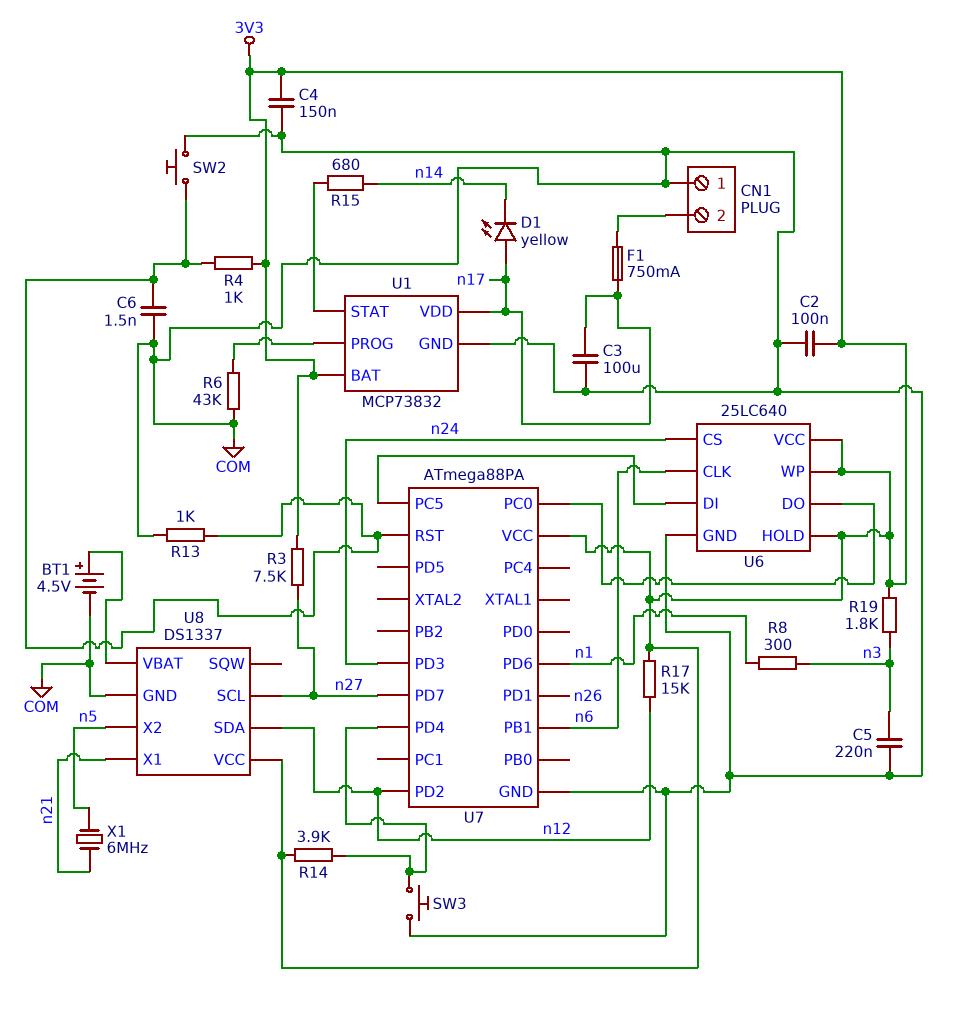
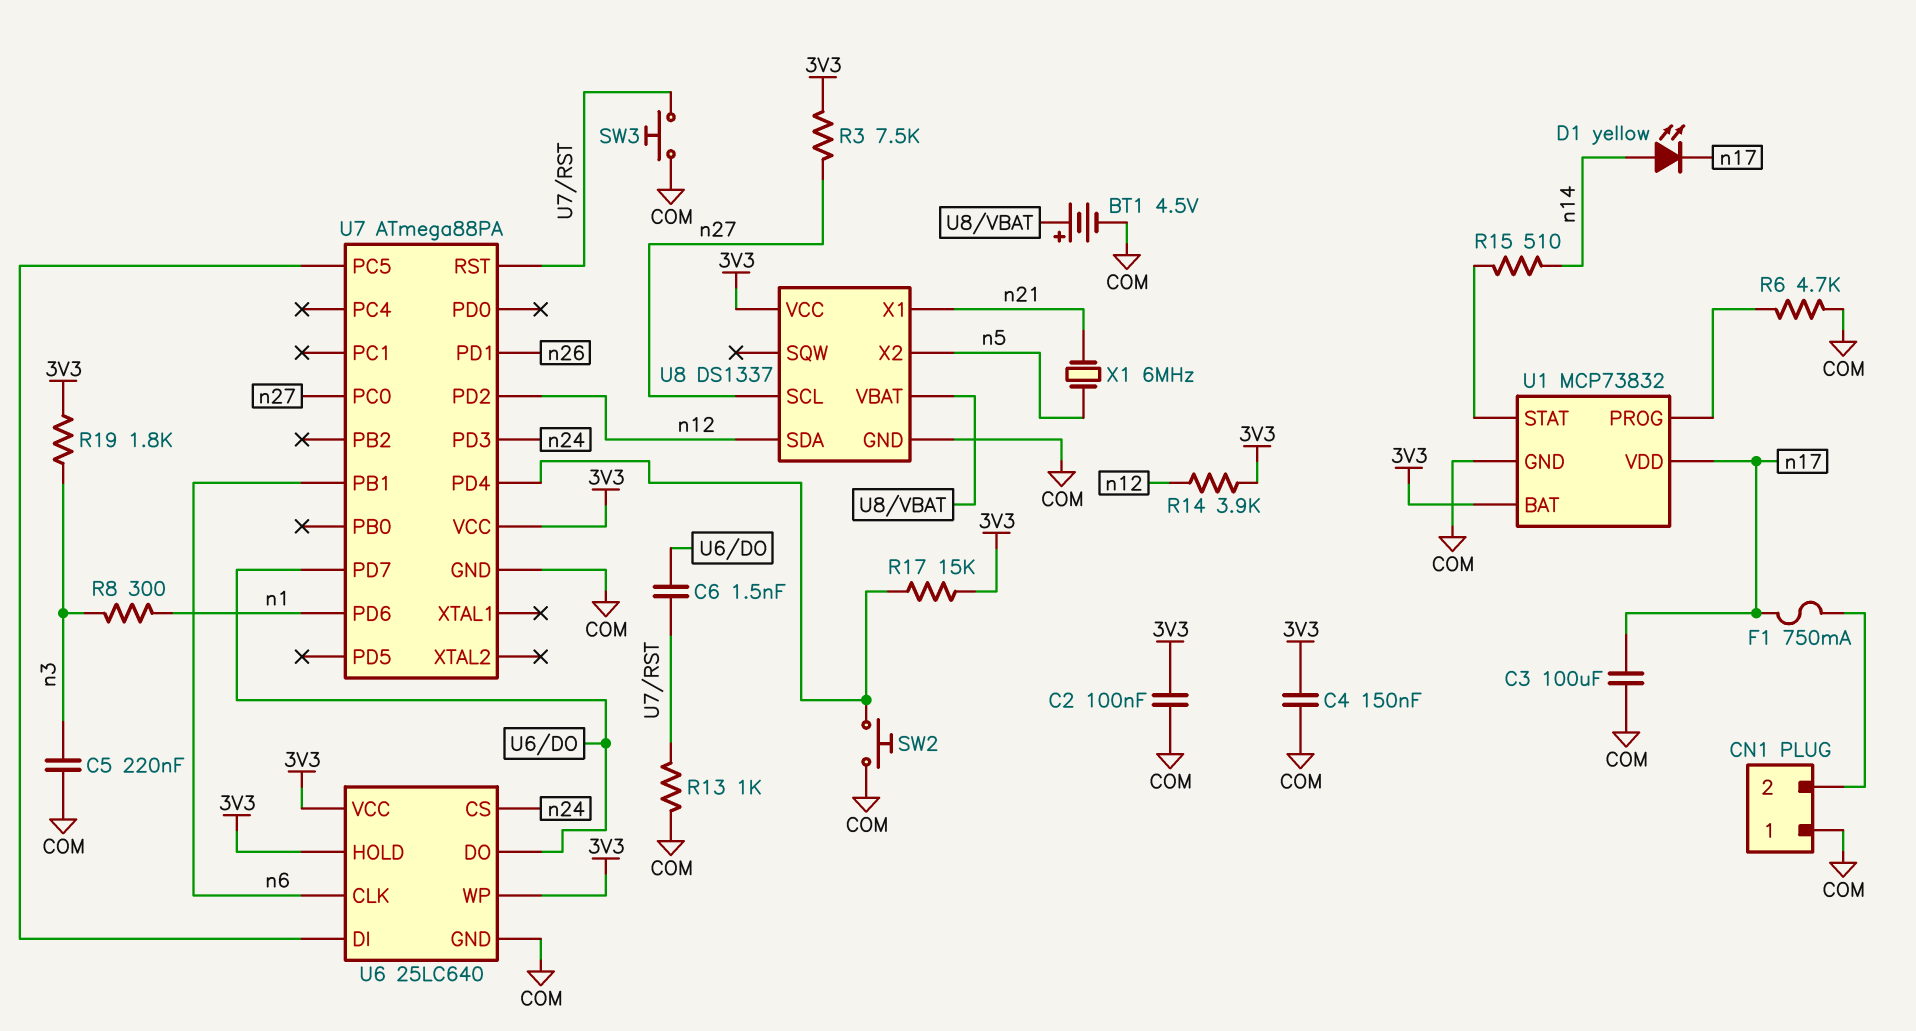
C6: 1.5nF (COM, U7/RST) -> 1.5nF (U6/DO, U7/RST)
D1: LED yellow (A n17, K n14) -> LED yellow (A n14, K n17)
R4: 1k (3V3, U7/RST) -> none
R6: 43k (COM, U1/PROG) -> 4.7k (COM, U1/PROG)
R14: 3.9k (3V3, U7/PD4) -> 3.9k (3V3, n12)
R15: 680 (U1/STAT, n14) -> 510 (U1/STAT, n14)
R17: 15k (3V3, n12) -> 15k (3V3, U7/PD4)
SW2: button (COM, U7/RST) -> button (COM, U7/PD4)
SW3: button (COM, U7/PD4) -> button (COM, U7/RST)
U7 pin PC0: U6/DO -> n27
U7 pin PD7: n27 -> U6/DO

